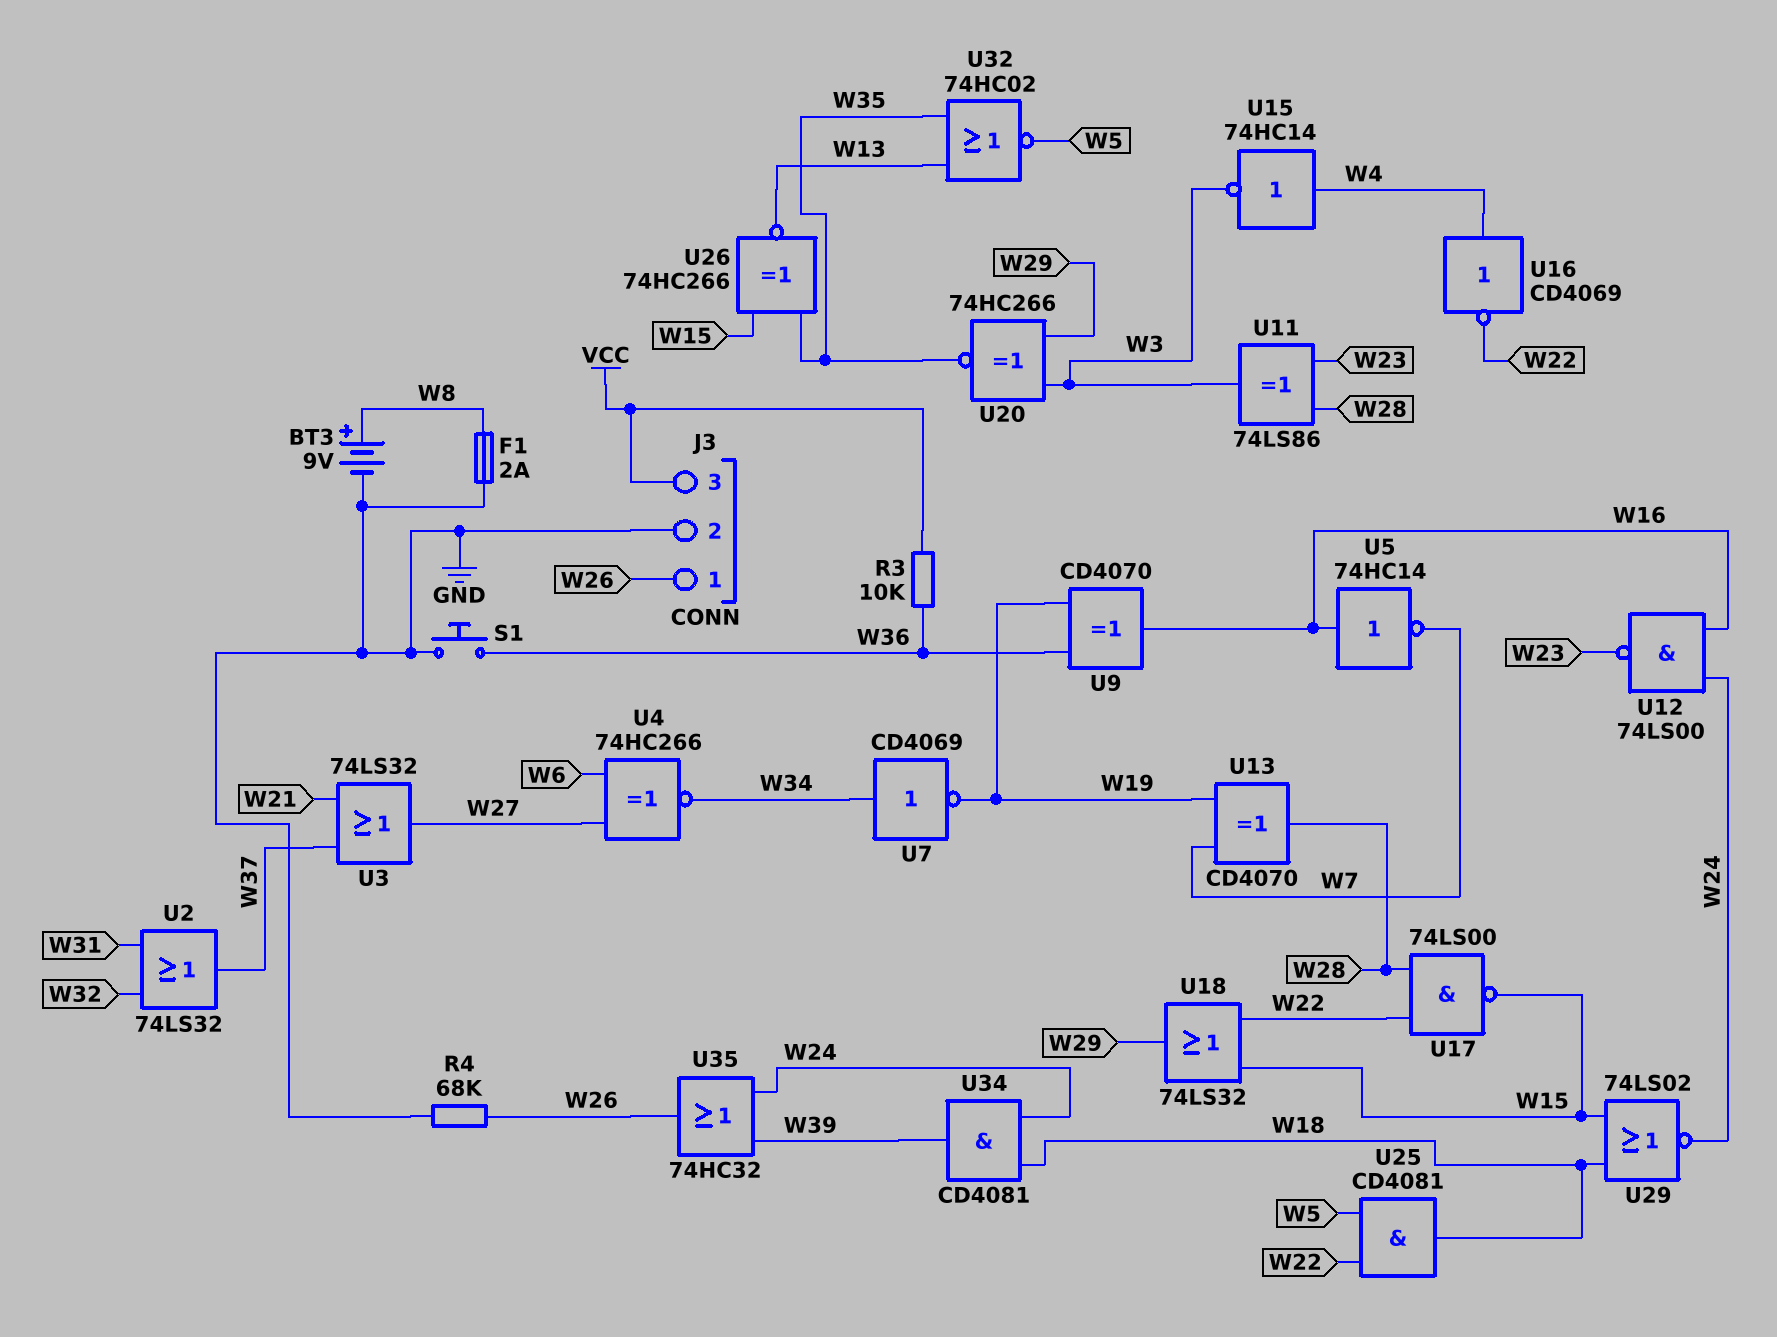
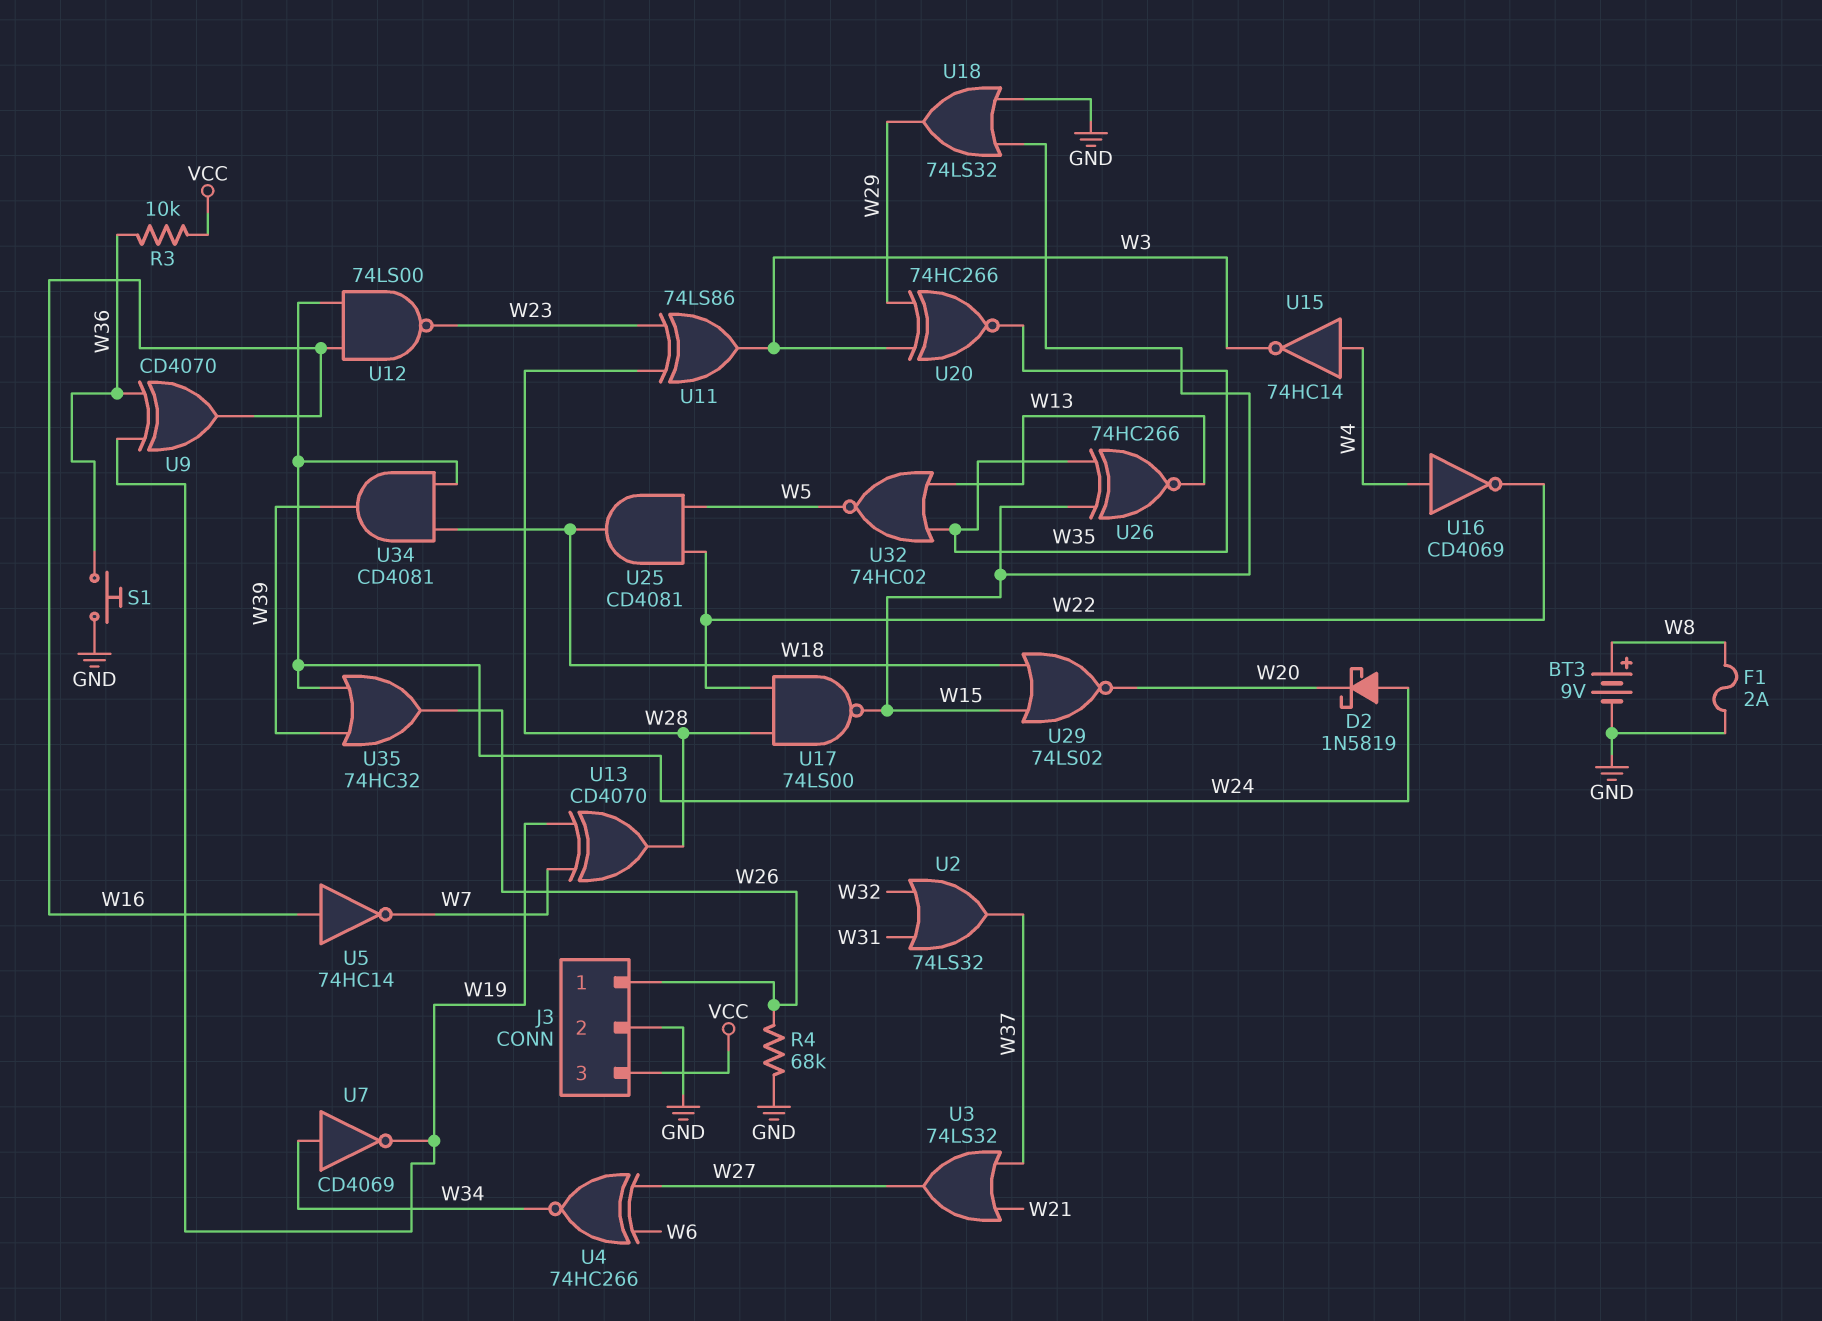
D2: none -> schottky 1N5819 (A W24, K W20)
U18: OR 74LS32 (in W15, in W22, out W29) -> OR 74LS32 (in GND, in W15, out W29)
U29: NOR 74LS02 (in W15, in W18, out W24) -> NOR 74LS02 (in W15, in W18, out W20)

